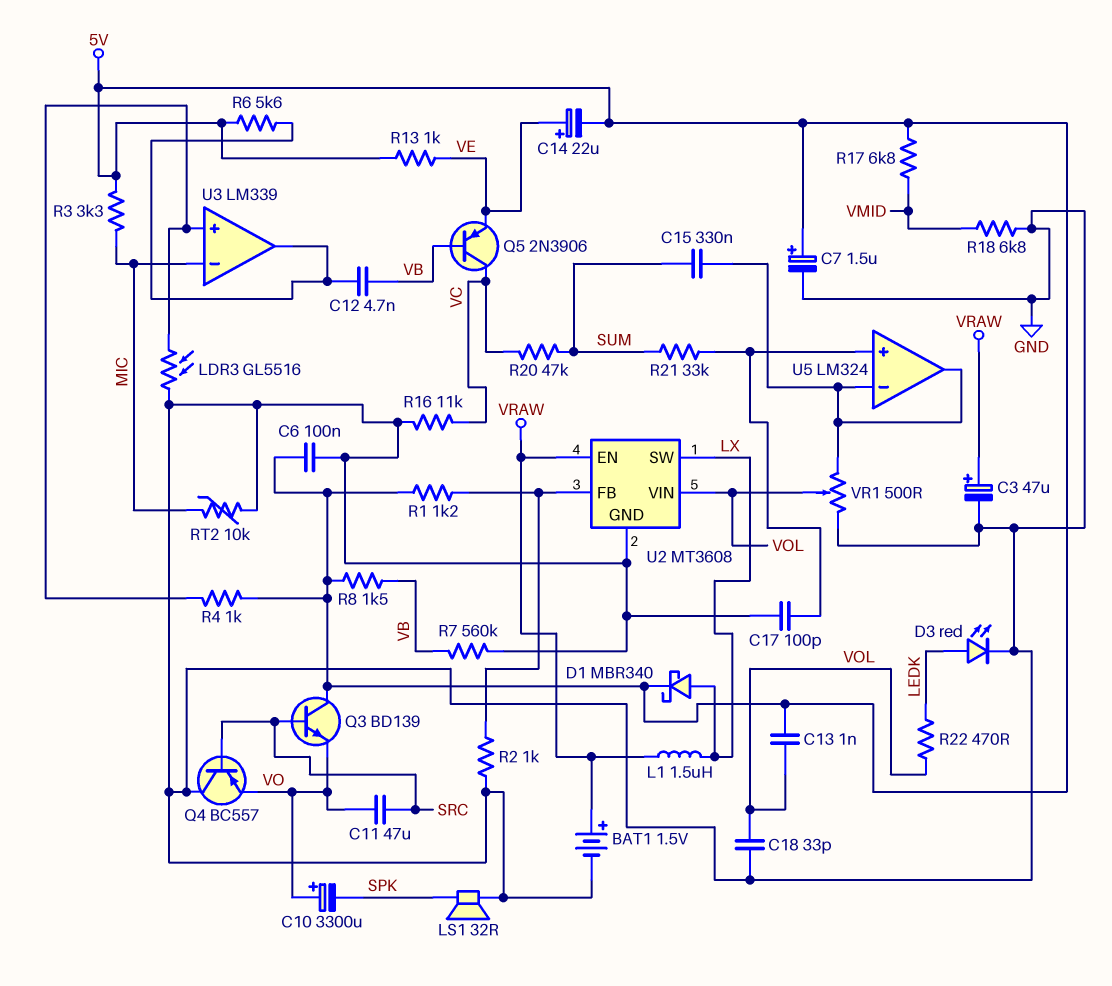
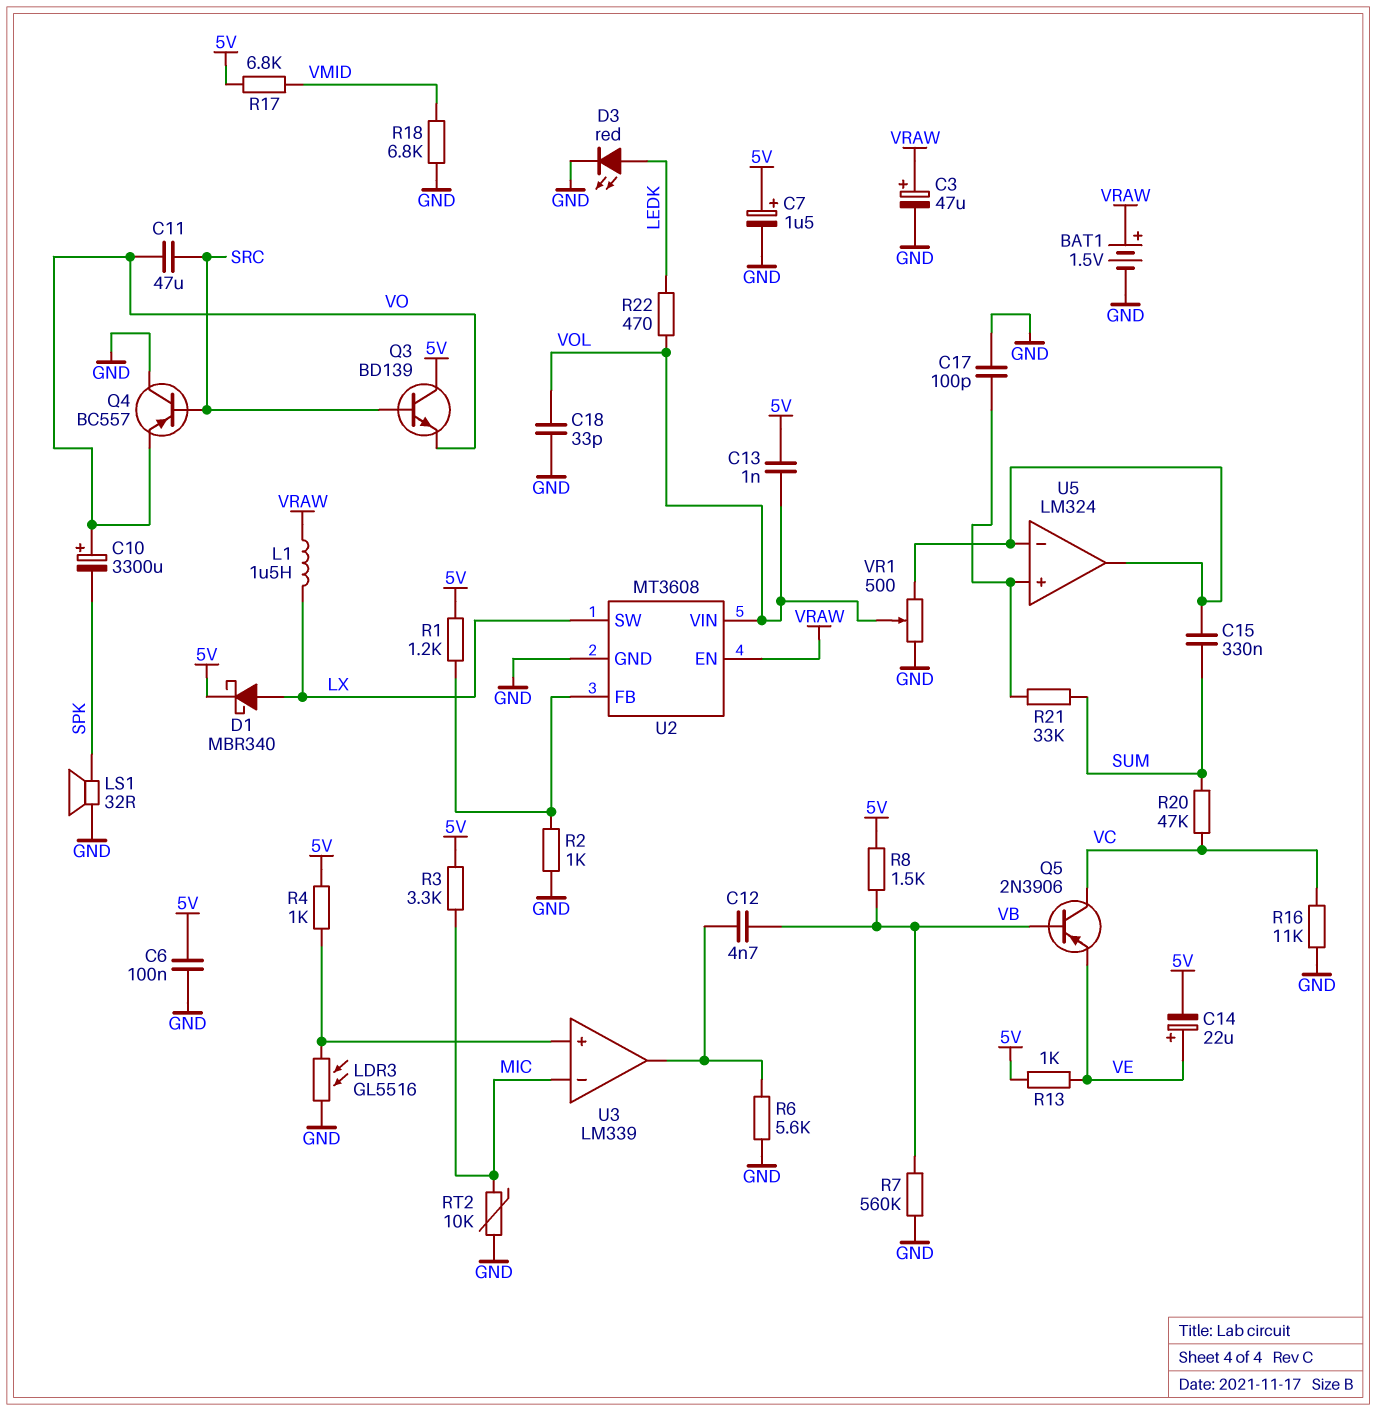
R6: 5.6k (5V, U3/out) -> 5.6k (GND, U3/out)

